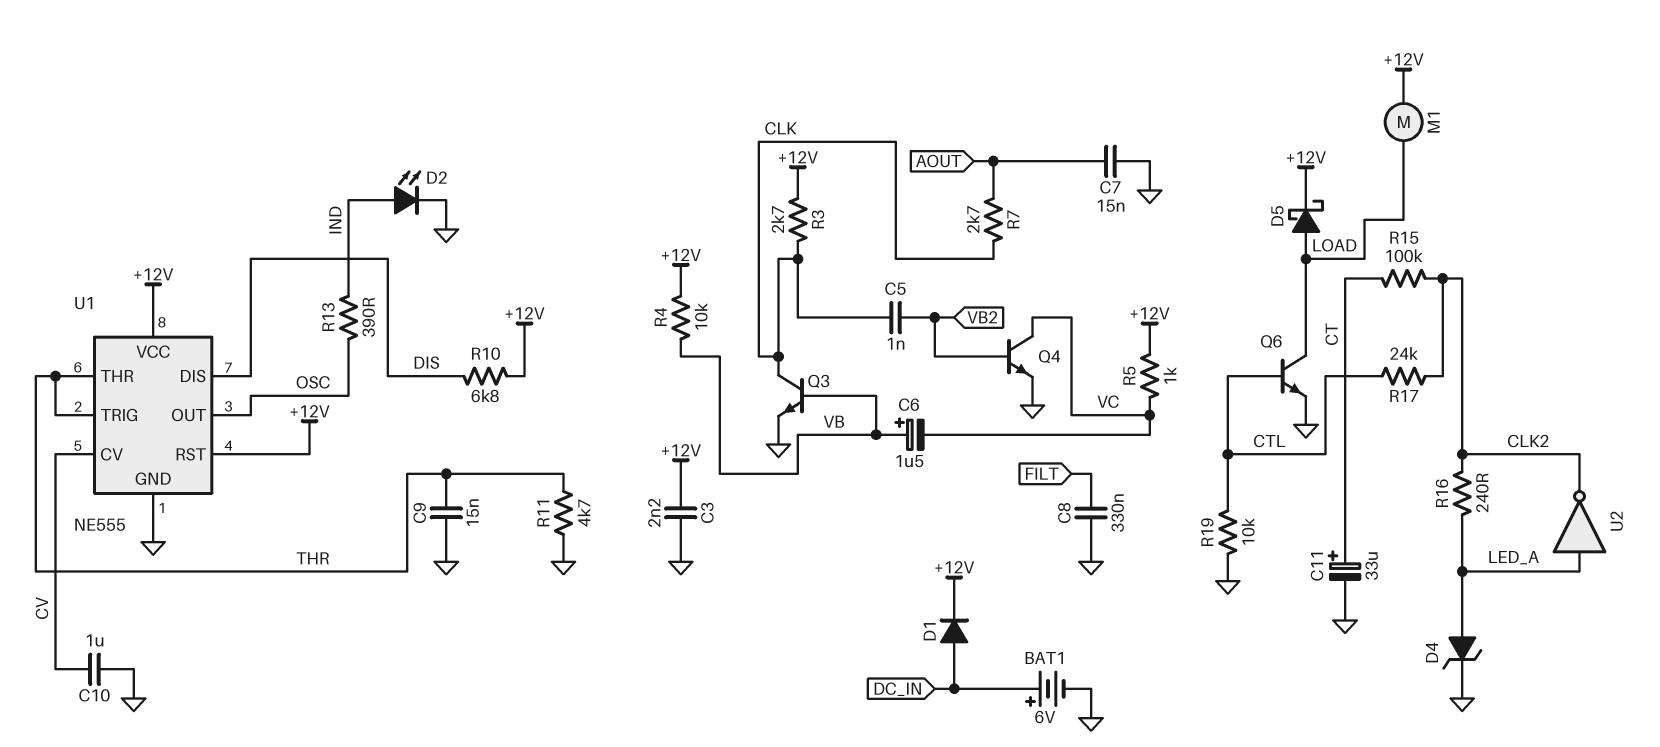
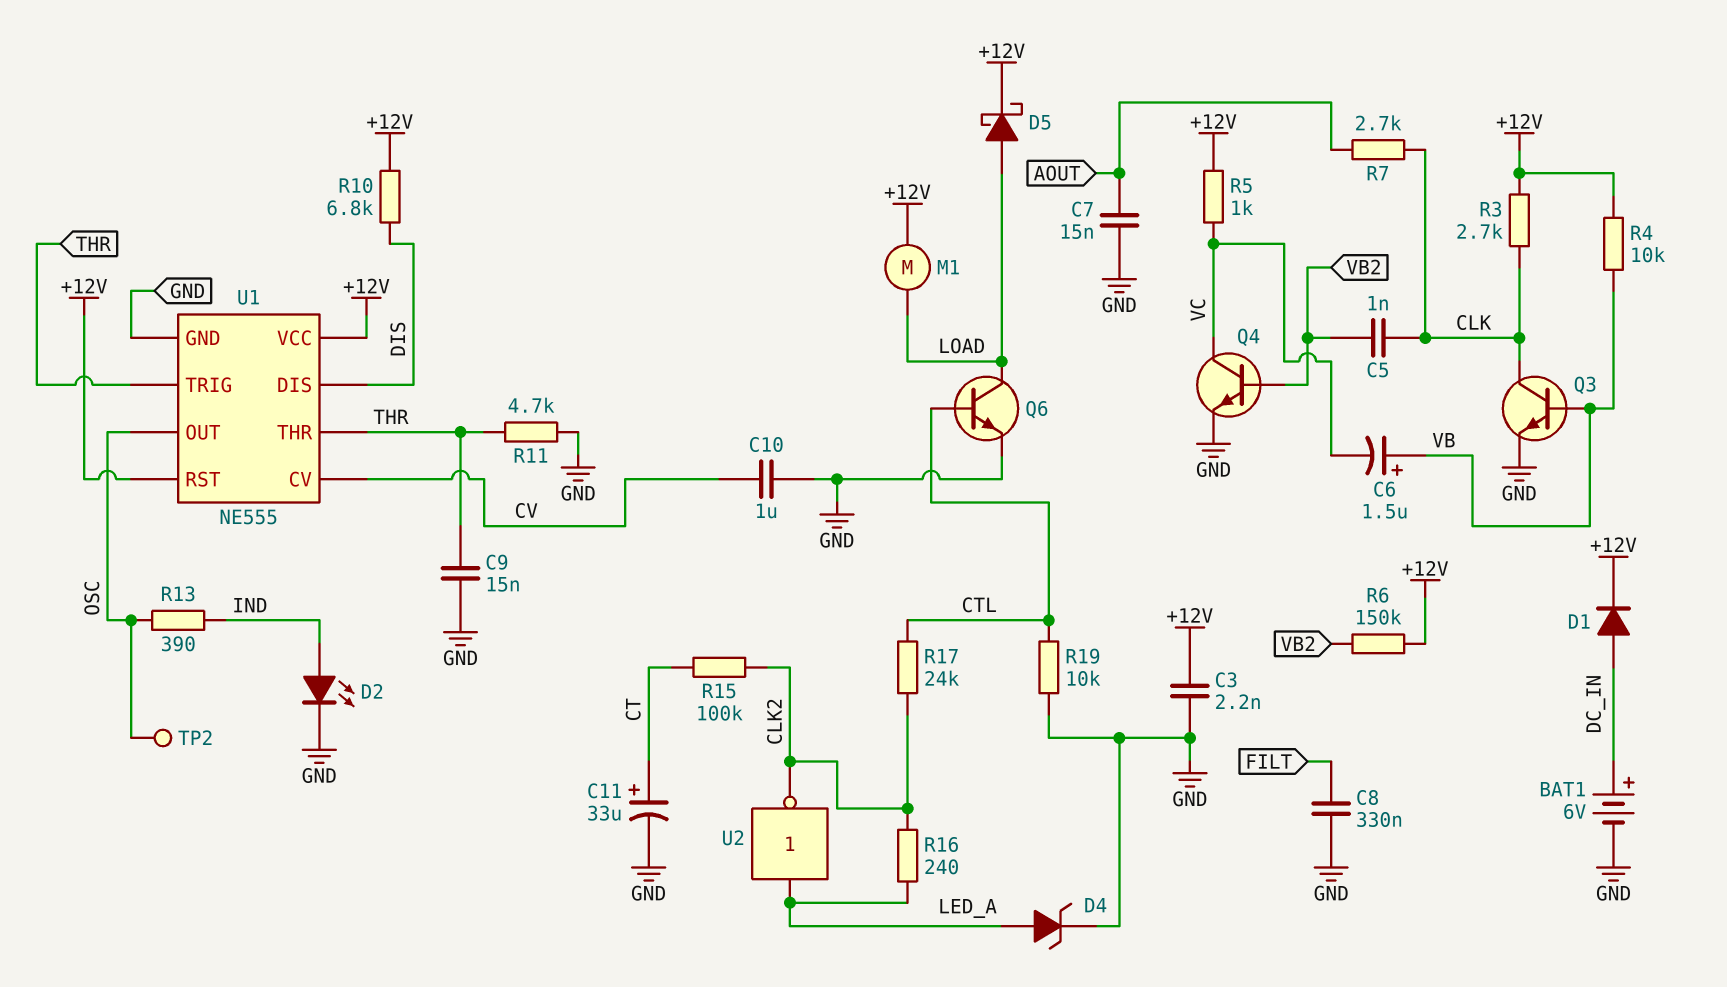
R6: none -> 150k (+12V, VB2)
TP2: none -> test point (OSC)

